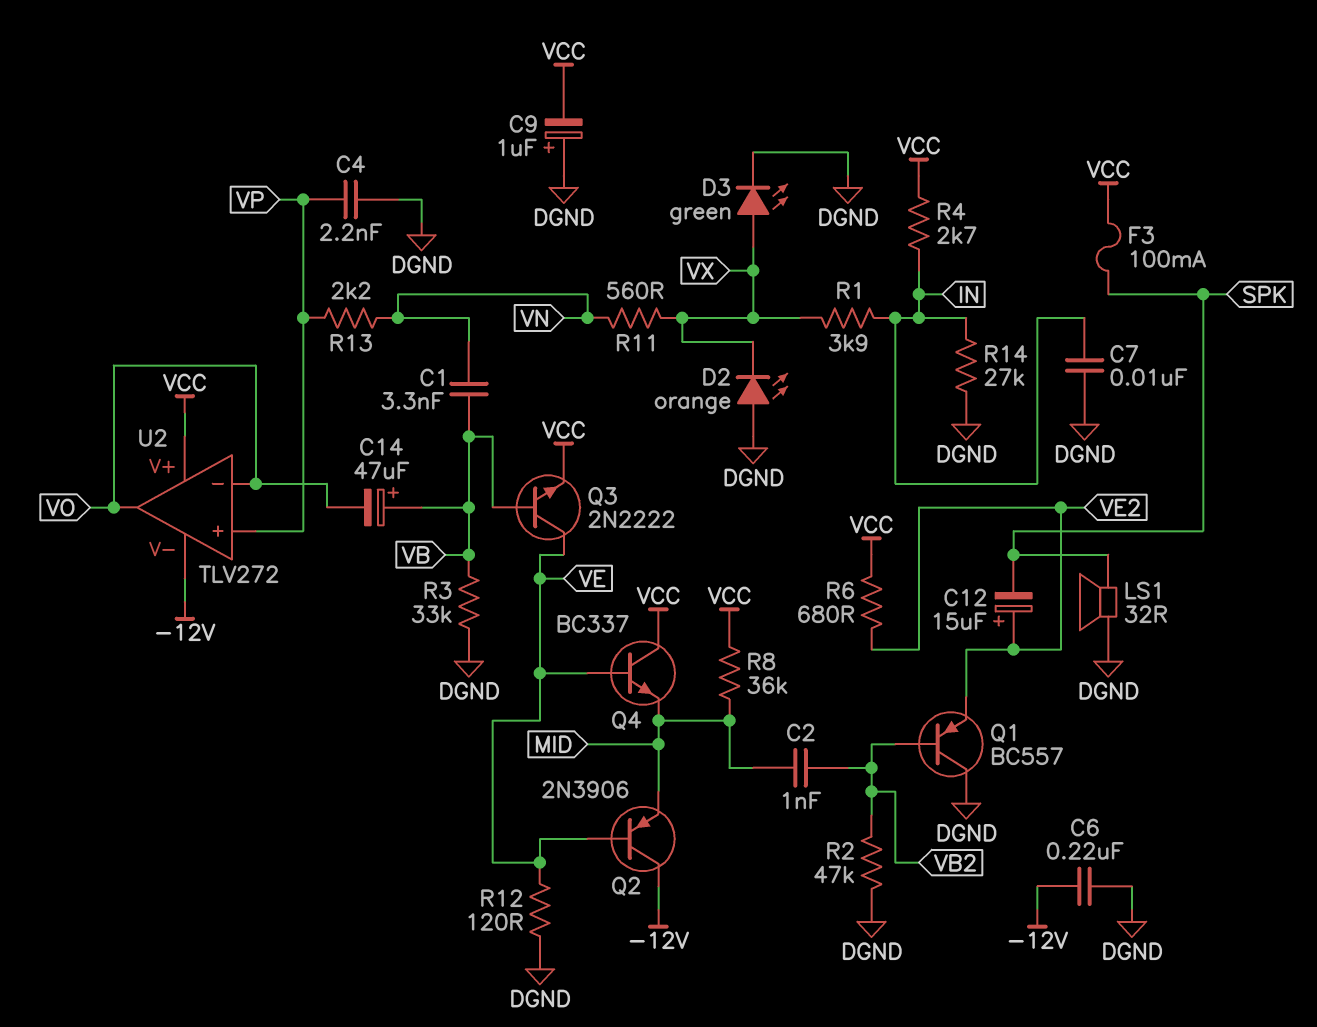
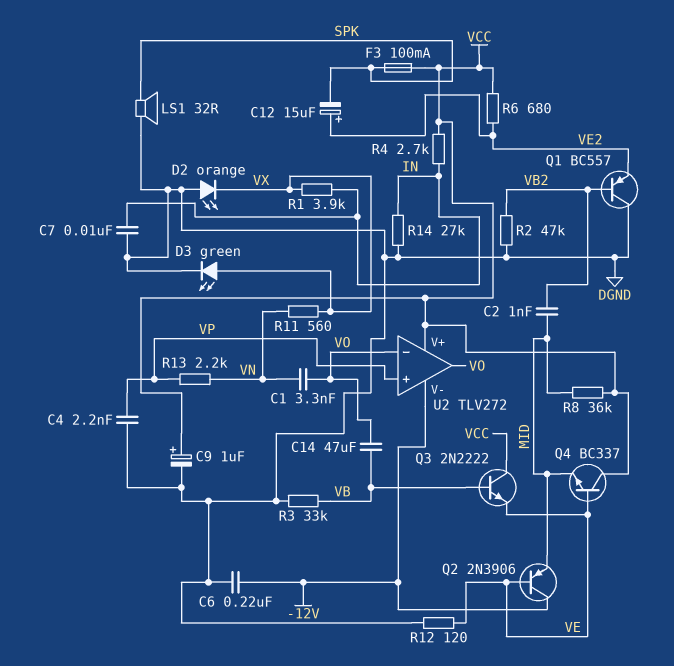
C1: 3.3nF (VB, VN) -> 3.3nF (VN, VO)
C9: 1uF (plus DGND, minus VCC) -> 1uF (plus VCC, minus DGND)
C14: 47uF (plus VB, minus VO) -> 47uF (VB, VO)
Q3: NPN 2N2222 (B VB, C VE, E VCC) -> NPN 2N2222 (B VB, C VCC, E VE)

